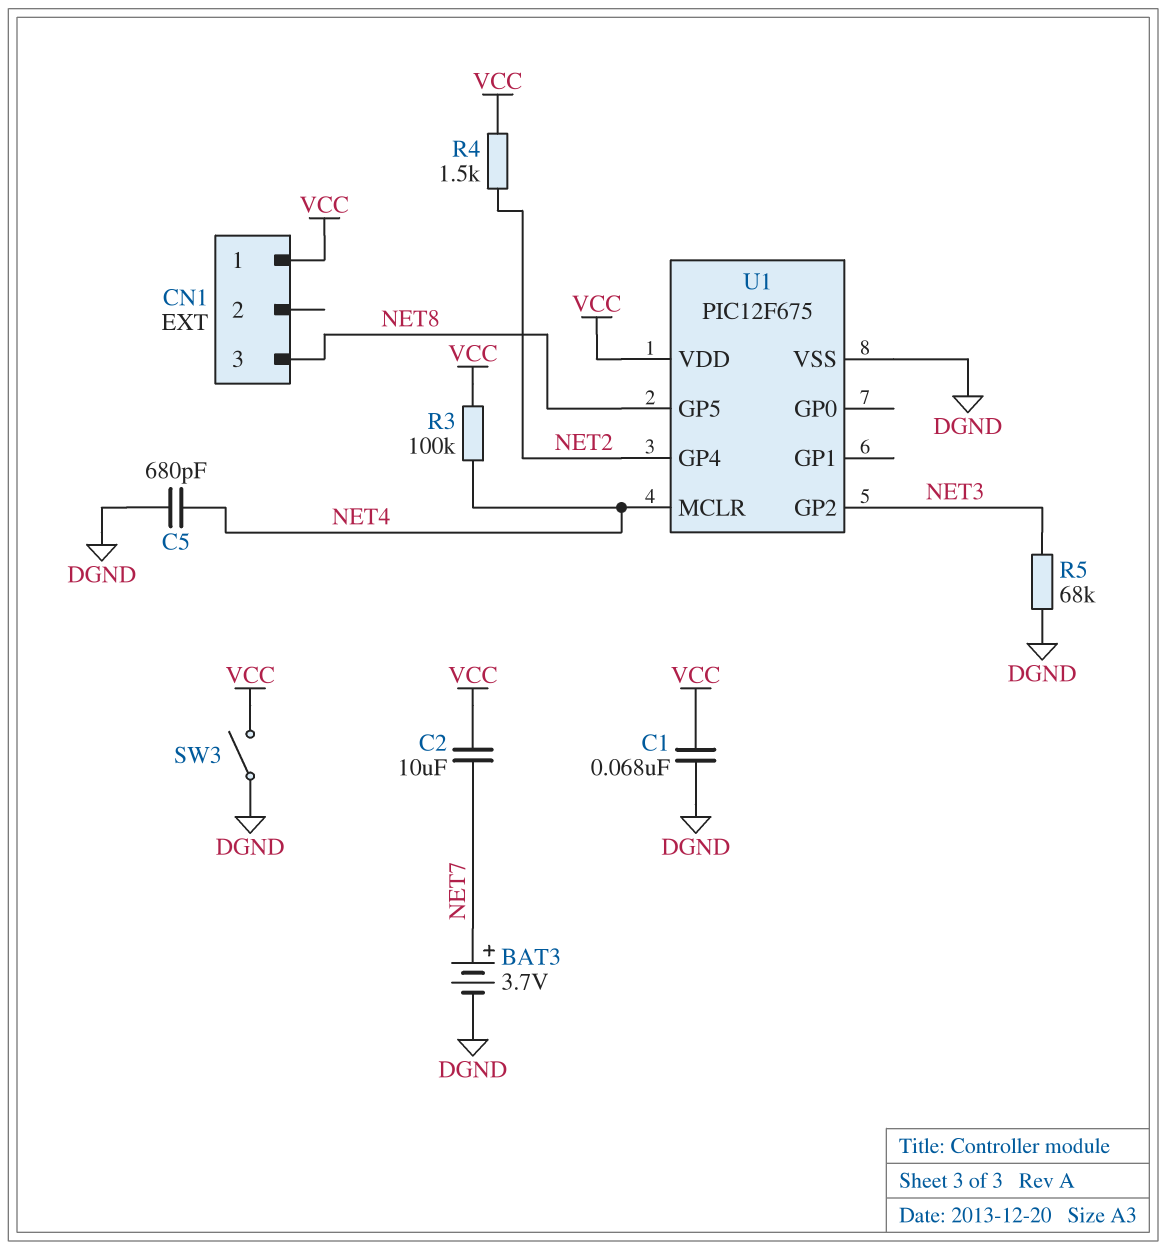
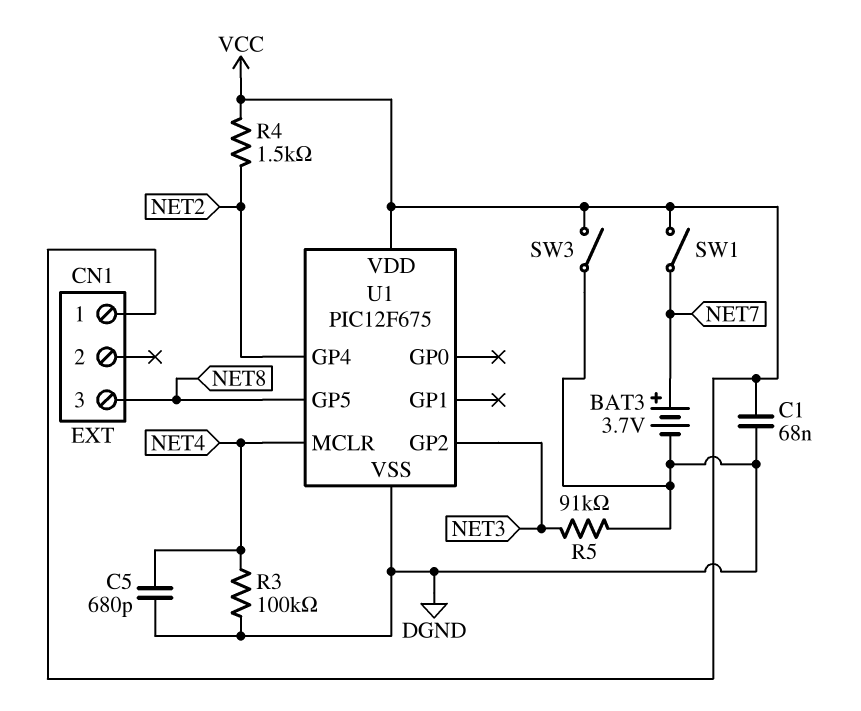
C2: 10uF (NET7, VCC) -> none
R3: 100k (NET4, VCC) -> 100k (DGND, NET4)
R5: 68k (DGND, NET3) -> 91k (DGND, NET3)
SW1: none -> switch (NET7, VCC)

